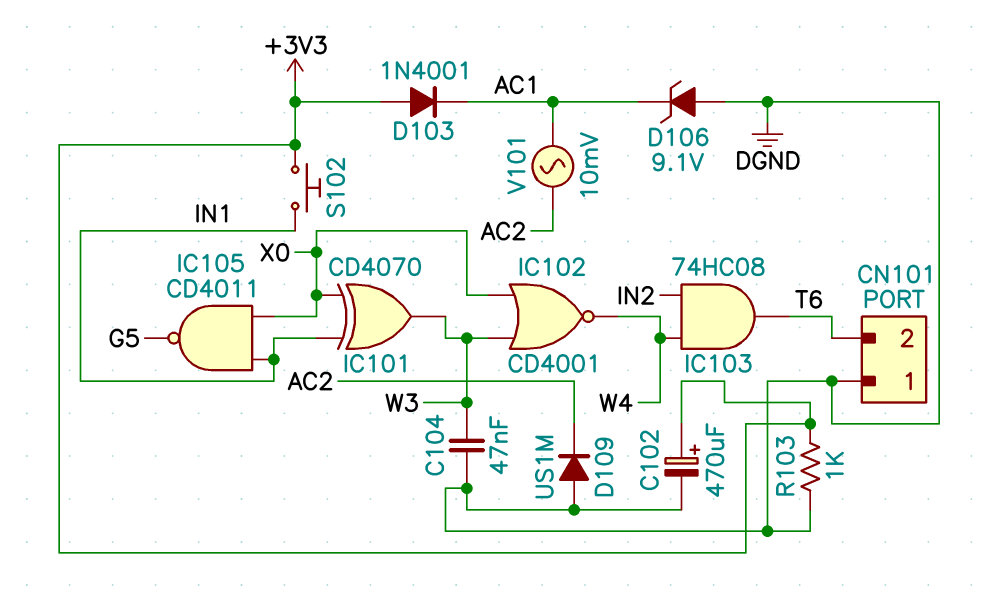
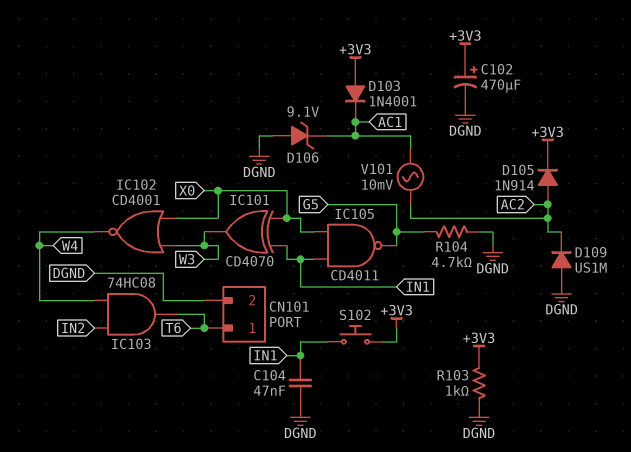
C104: 47nF (DGND, W3) -> 47nF (DGND, IN1)
CN101 pin 1: DGND -> T6
CN101 pin 2: T6 -> DGND
D105: none -> diode 1N914 (A AC2, K +3V3)
R104: none -> 4.7k (DGND, G5)

